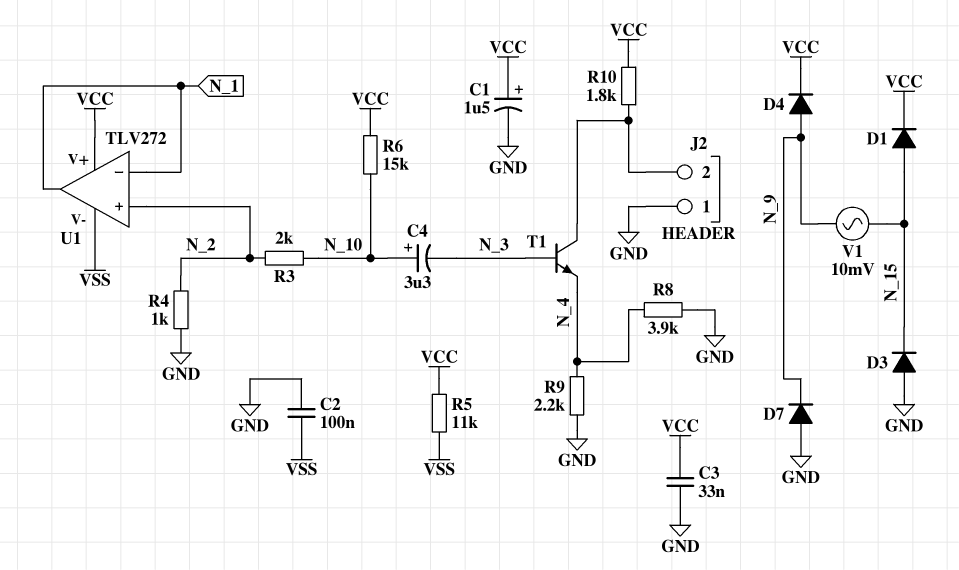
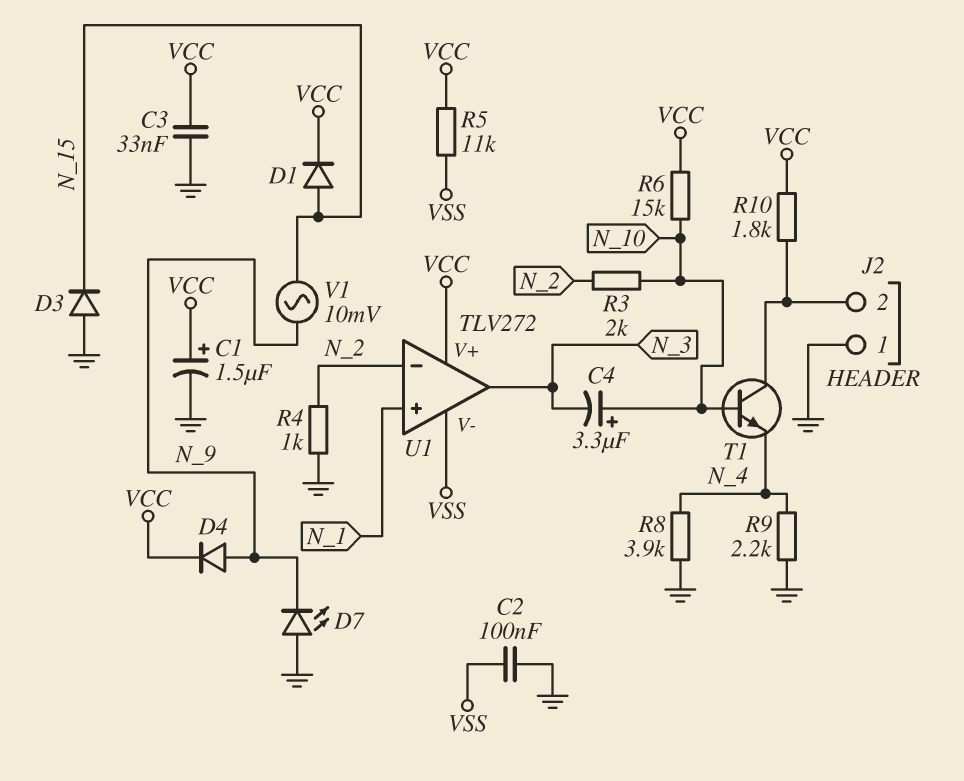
D7: diode (A GND, K N_9) -> LED (A GND, K N_9)
T1: NPN (B N_3, C J2/2, E N_4) -> NPN (B N_10, C J2/2, E N_4)
U1 pin in+: N_2 -> N_1
U1 pin in-: N_1 -> N_2
U1 pin out: N_1 -> N_3

